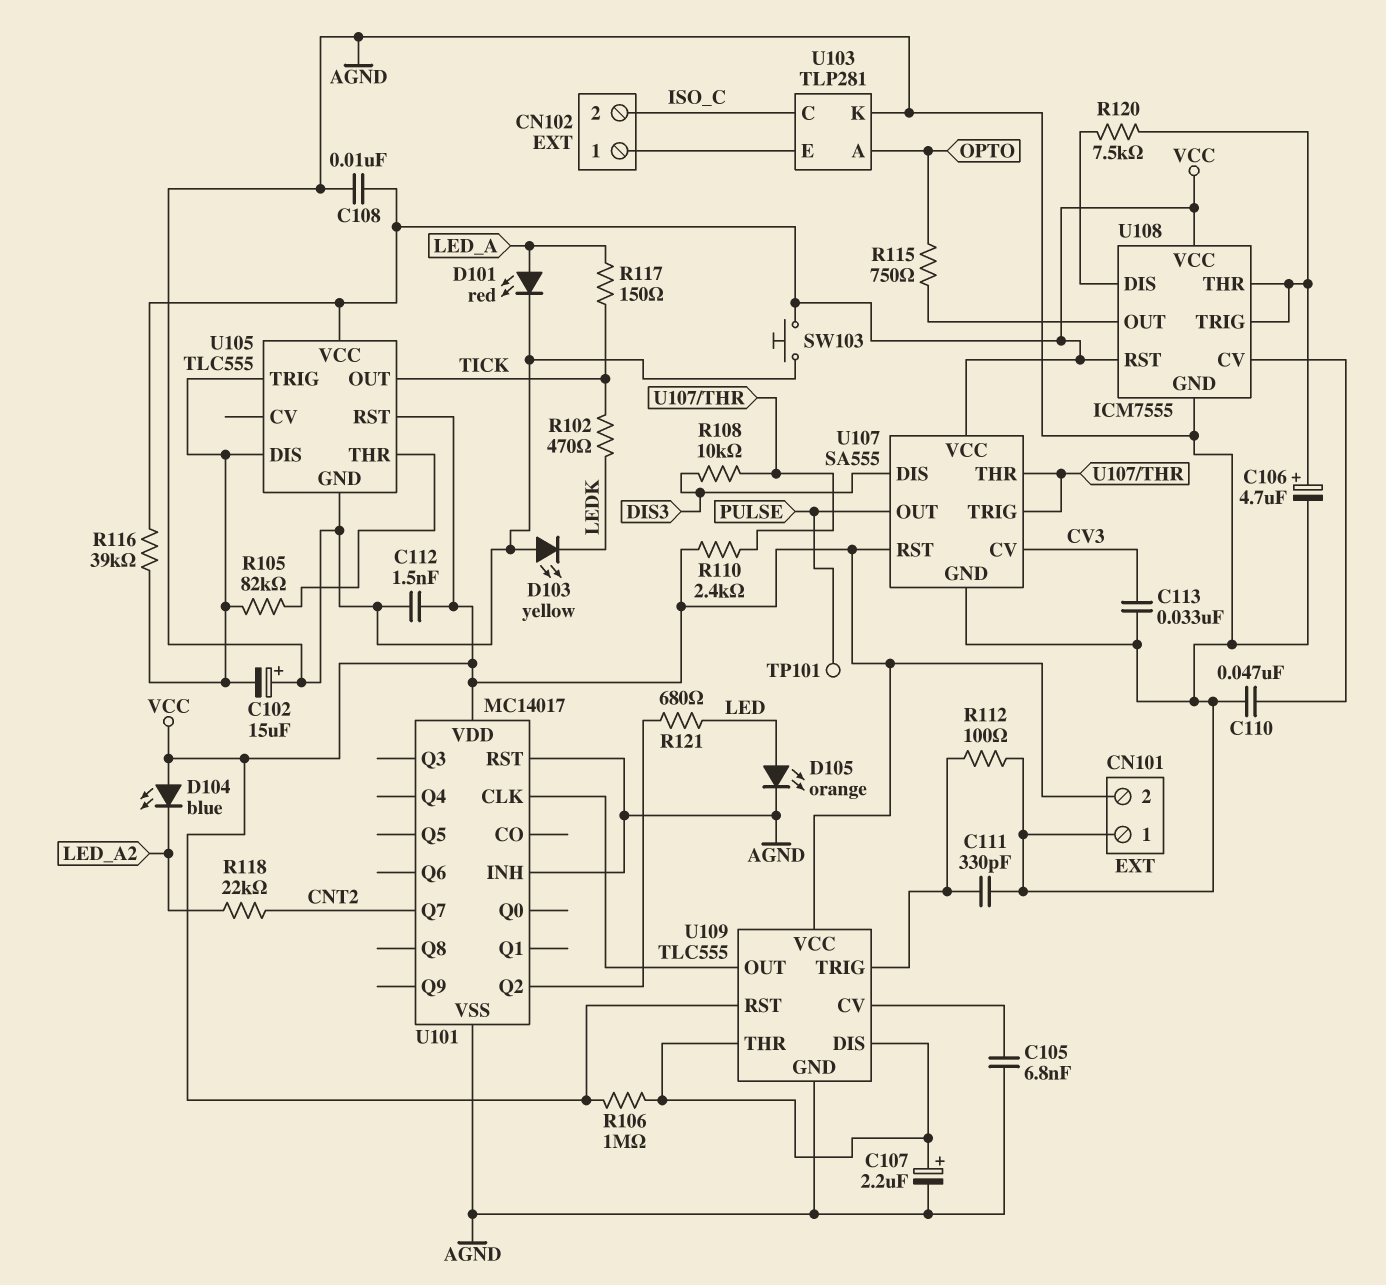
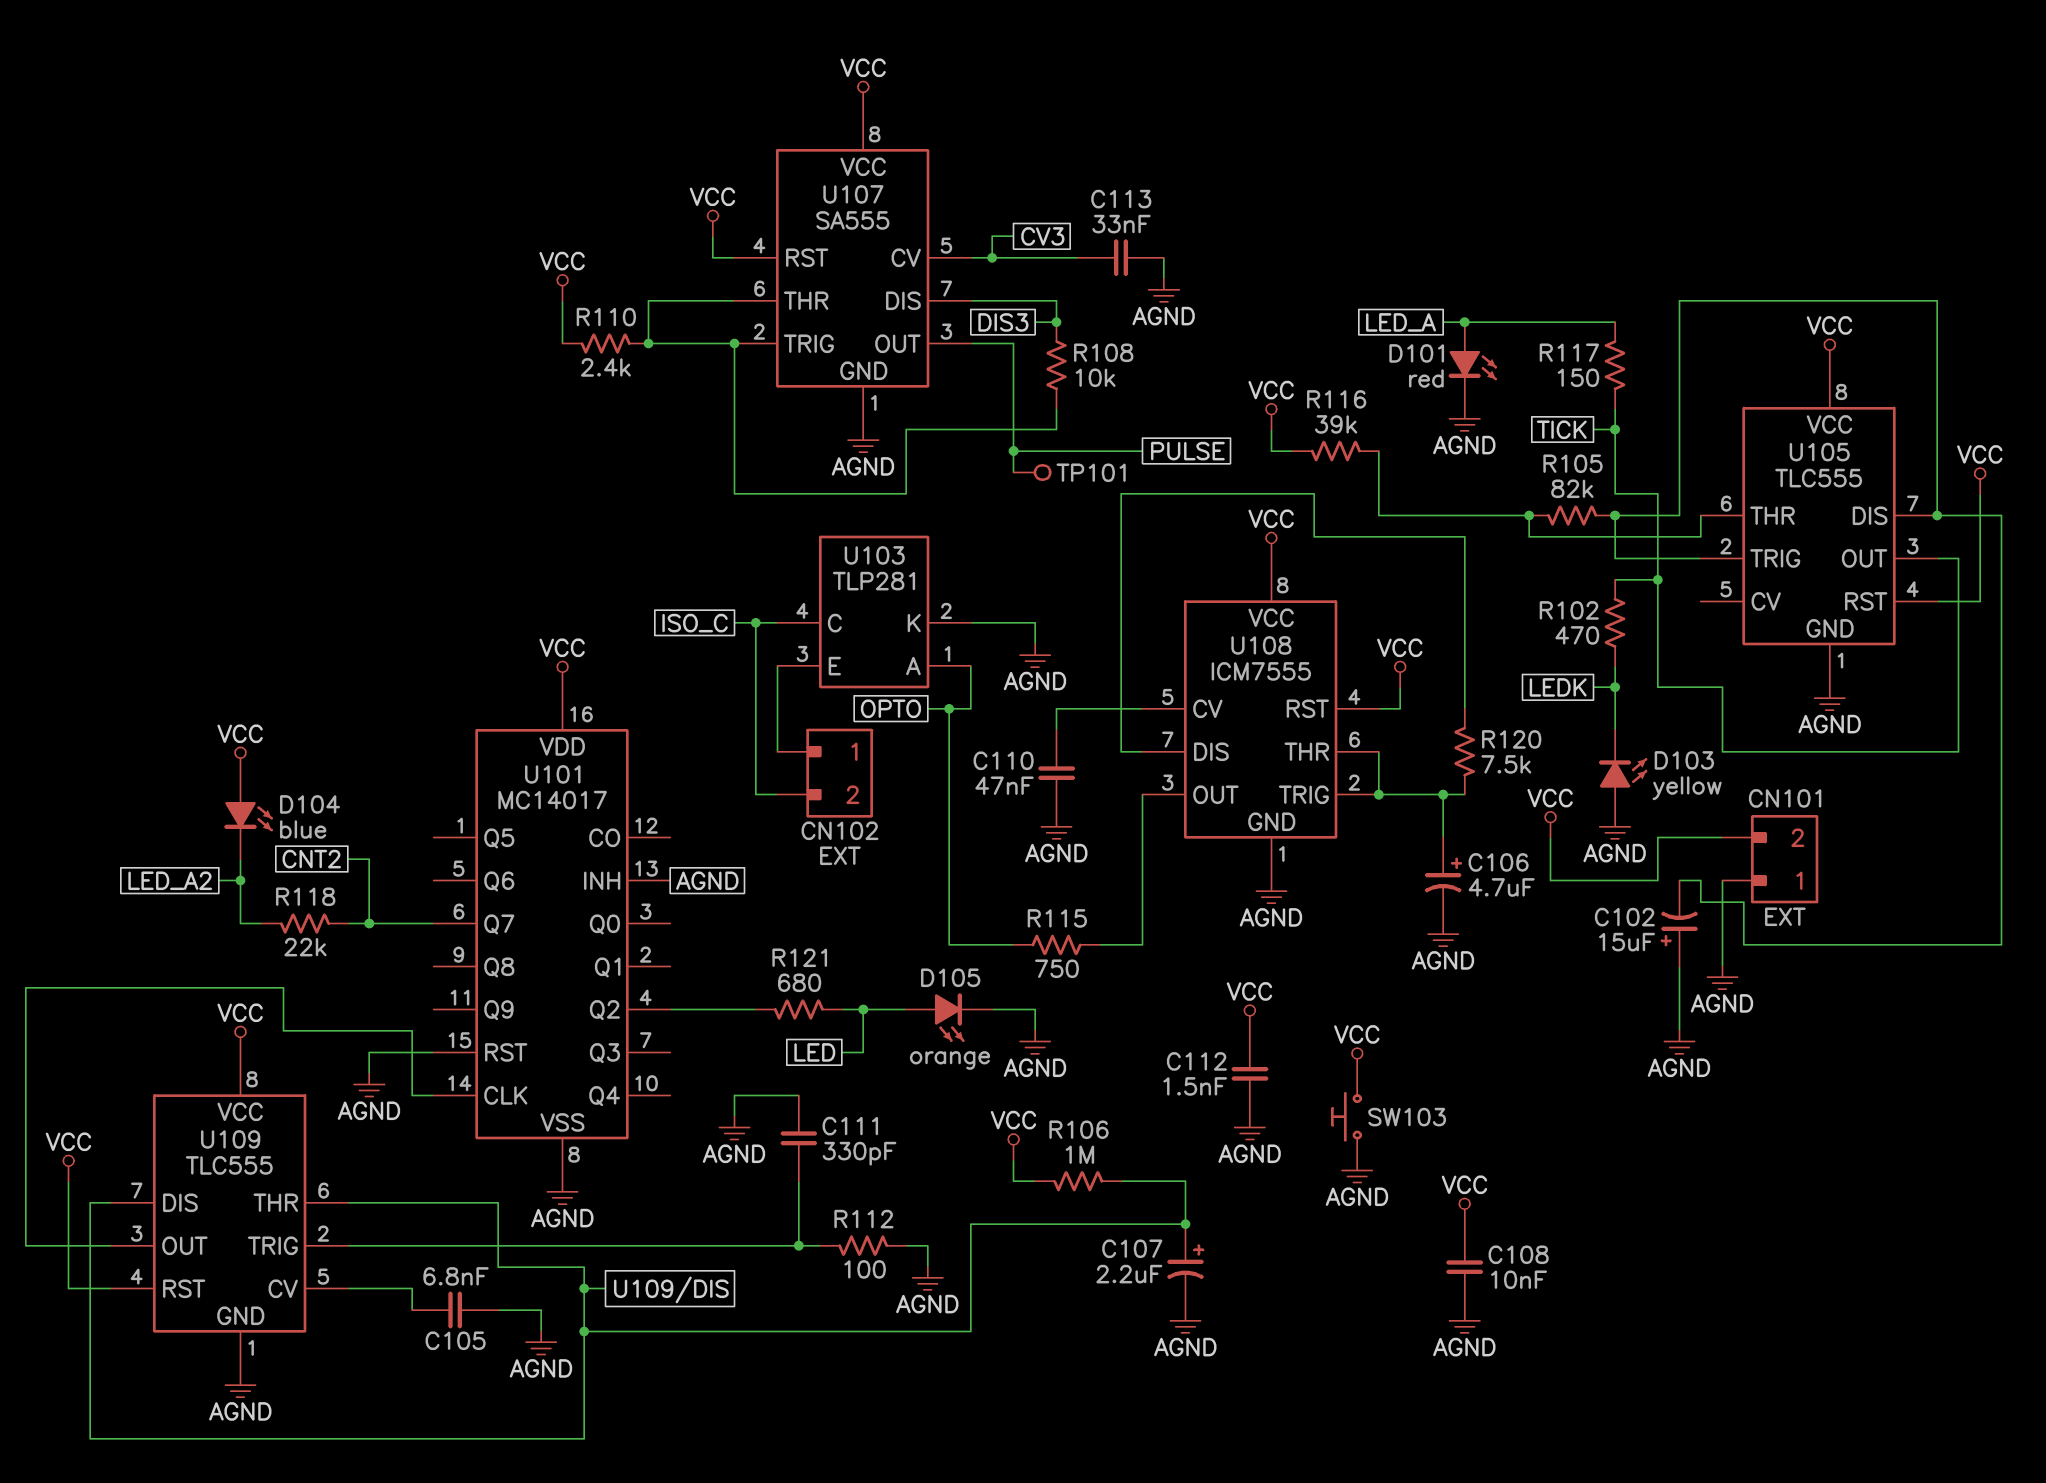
R116: 39k (U105/DIS, VCC) -> 39k (U105/THR, VCC)

